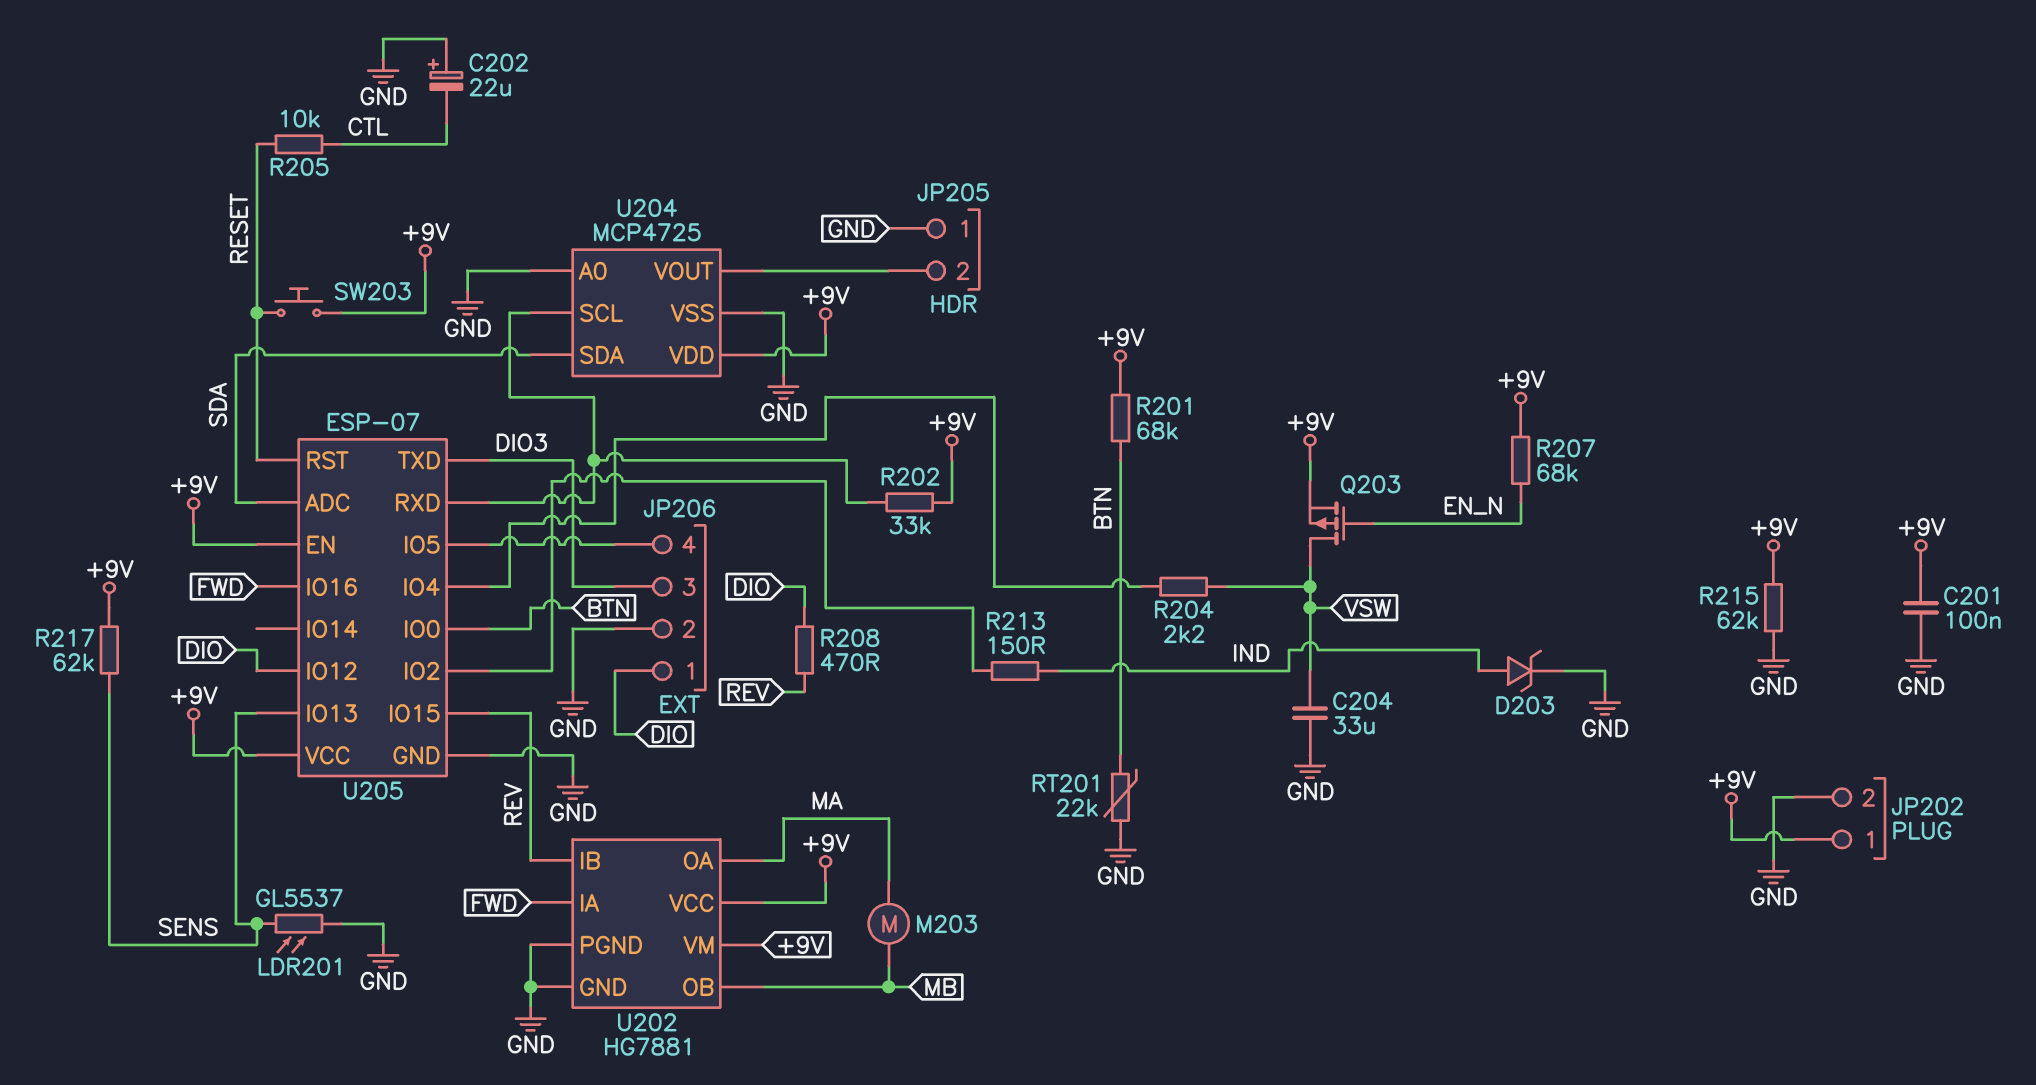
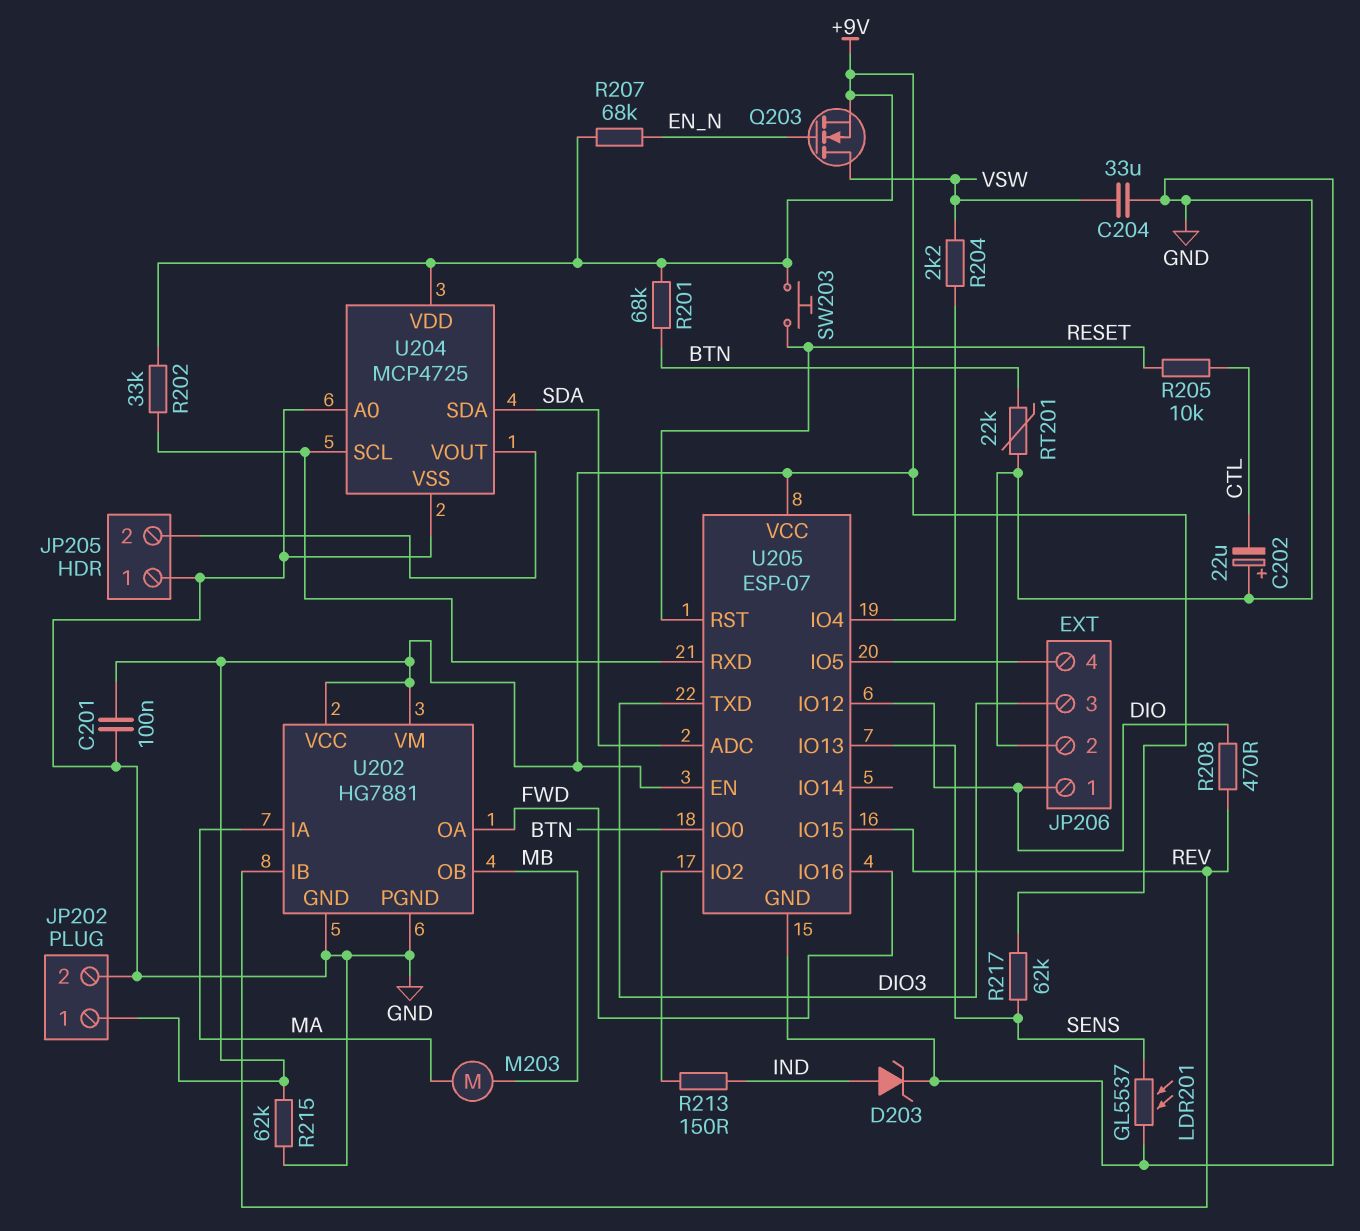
Q203: PMOS (G EN_N, D VSW, S +9V) -> NMOS (G EN_N, D VSW, S +9V)
U202 pin IA: FWD -> MA
U202 pin OA: MA -> FWD

